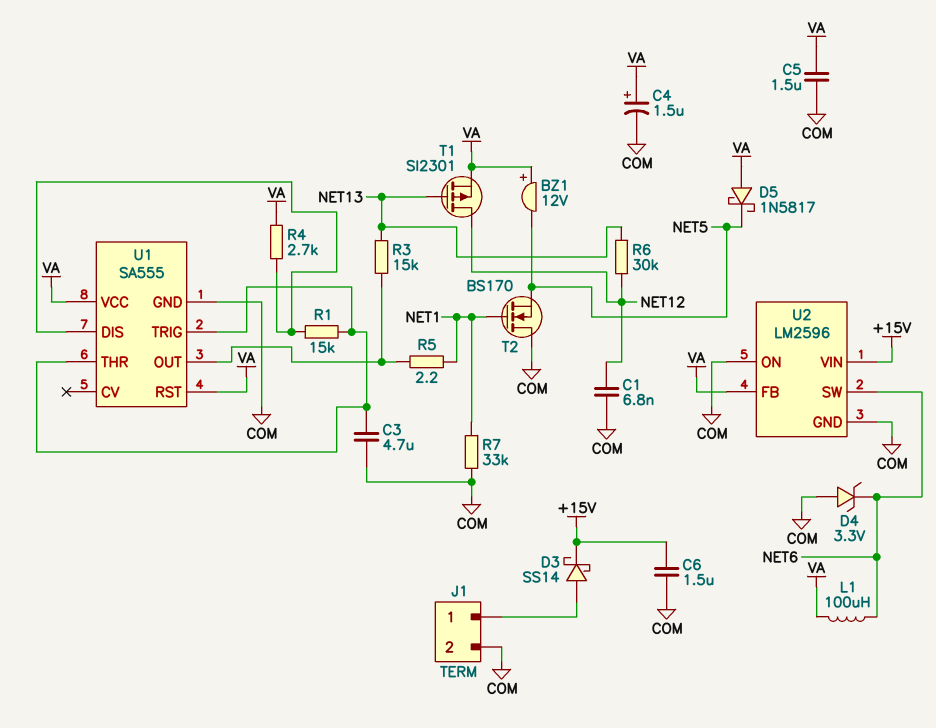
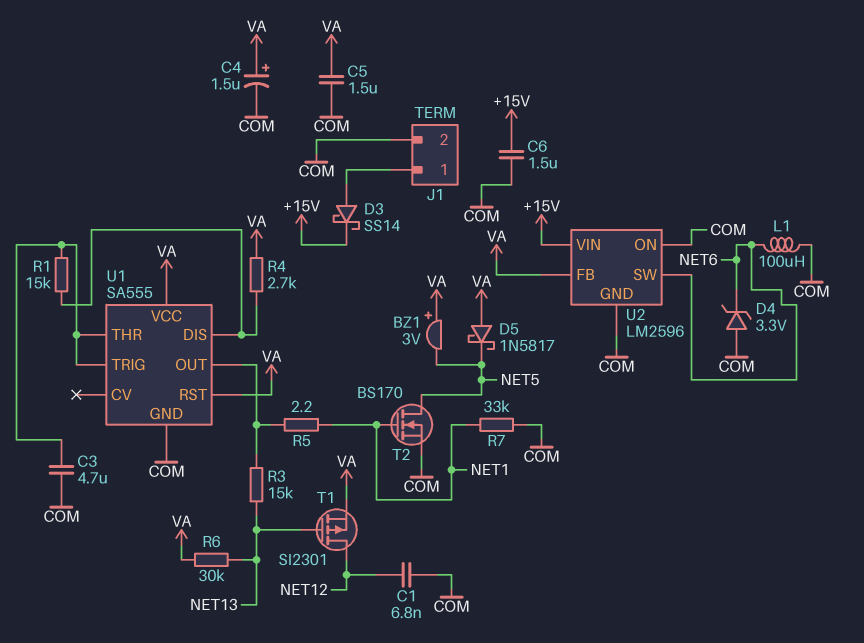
BZ1: buzzer 12V (plus VA, minus NET5) -> buzzer 3V (plus VA, minus NET5)
L1: 100uH (NET6, VA) -> 100uH (COM, NET6)
R6: 30k (NET12, NET13) -> 30k (NET13, VA)
T2: NMOS BS170 (G NET1, D COM, S NET5) -> NMOS BS170 (G NET1, D NET5, S COM)

